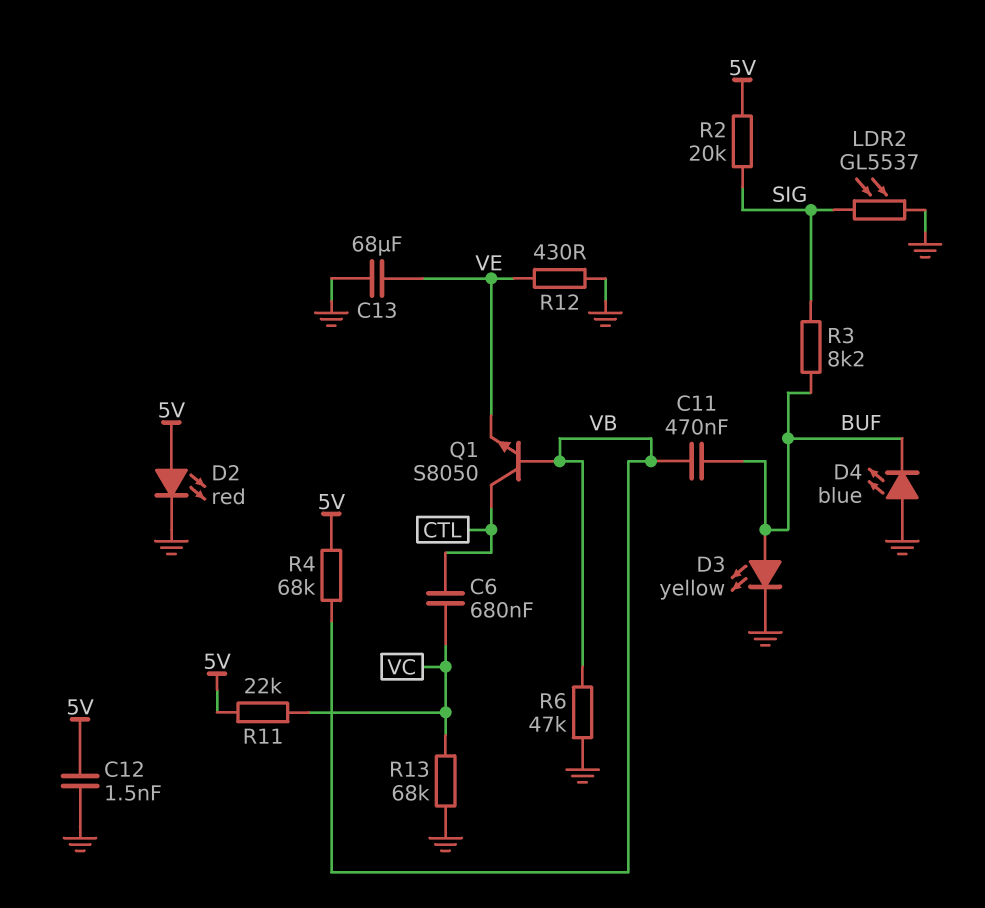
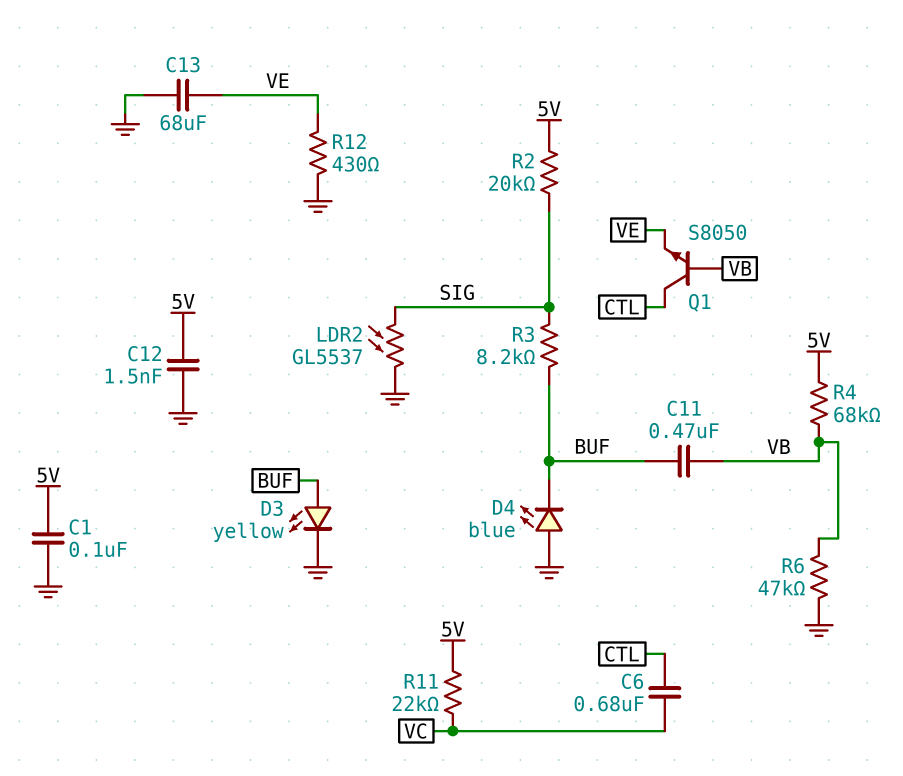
C1: none -> 100nF (5V, GND)
D2: LED red (A 5V, K GND) -> none
R13: 68k (GND, VC) -> none

